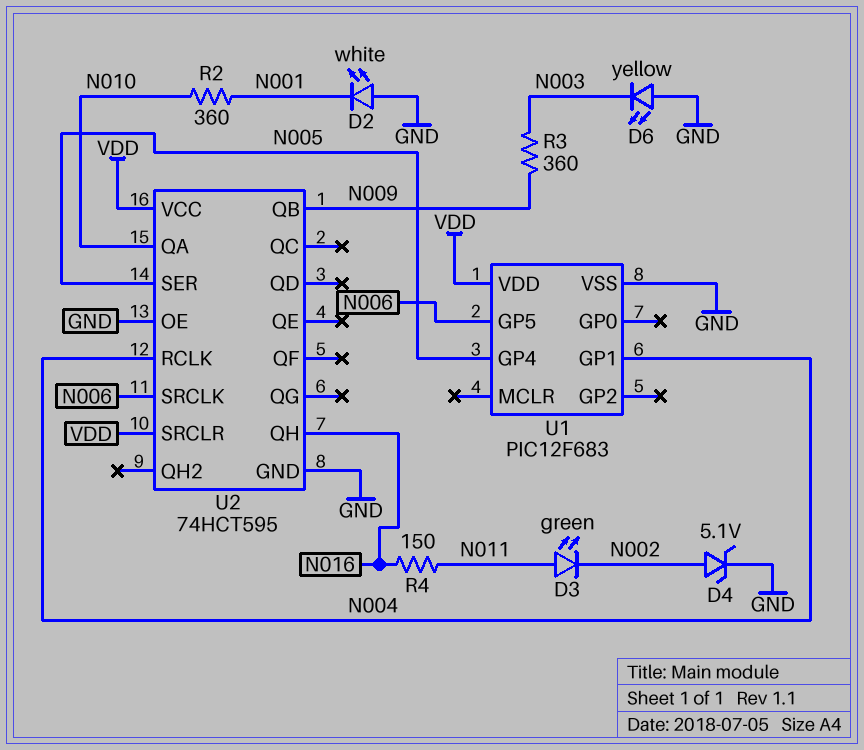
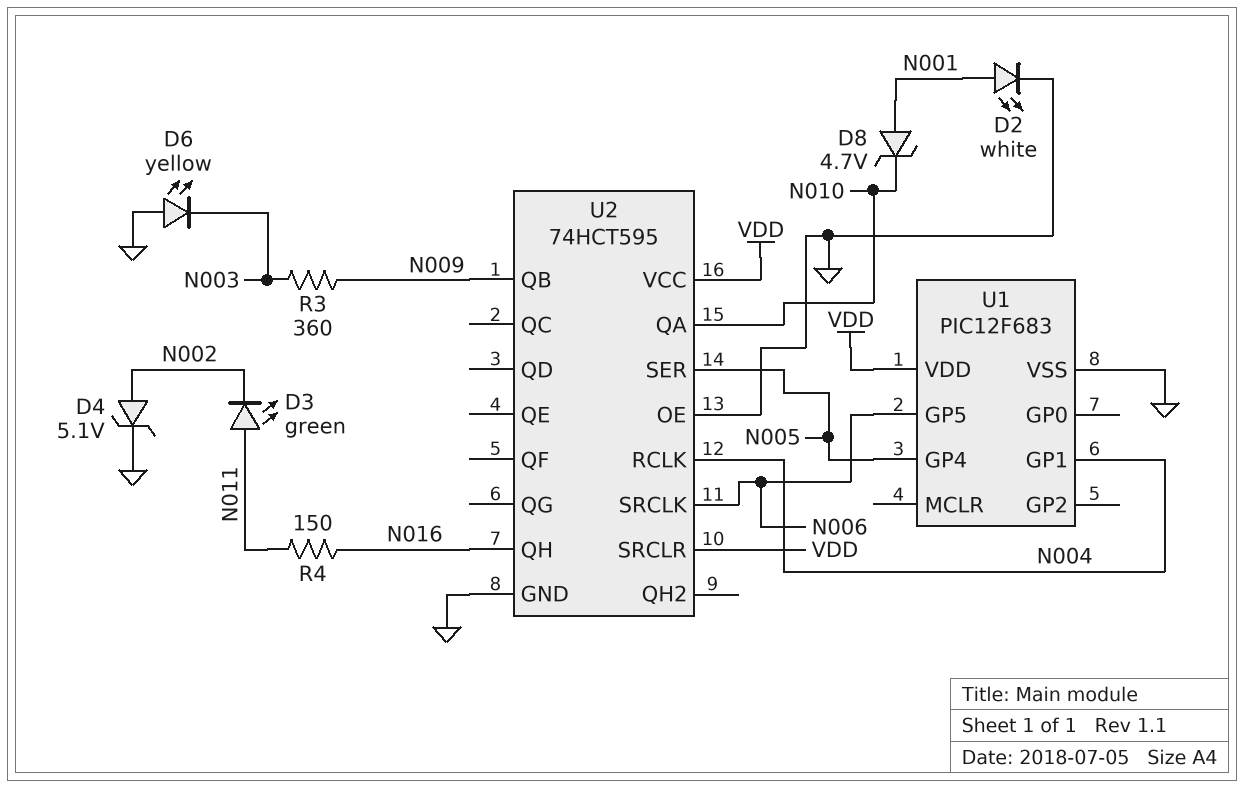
D2: LED white (A GND, K N001) -> LED white (A N001, K GND)
D8: none -> zener 4.7V (A N001, K N010)
R2: 360 (N001, N010) -> none

